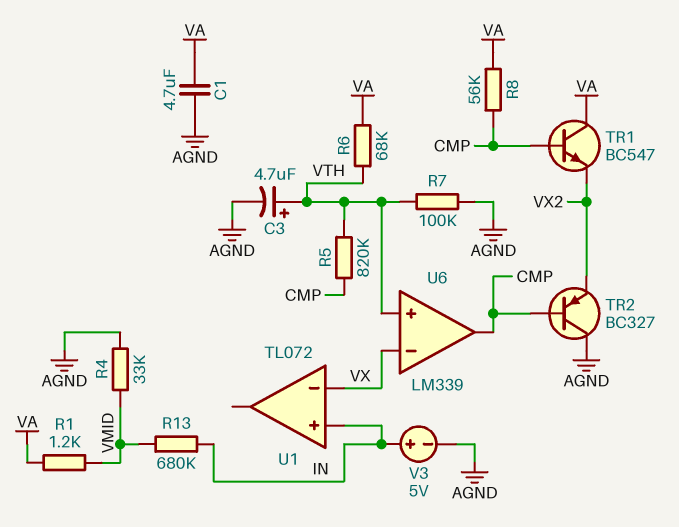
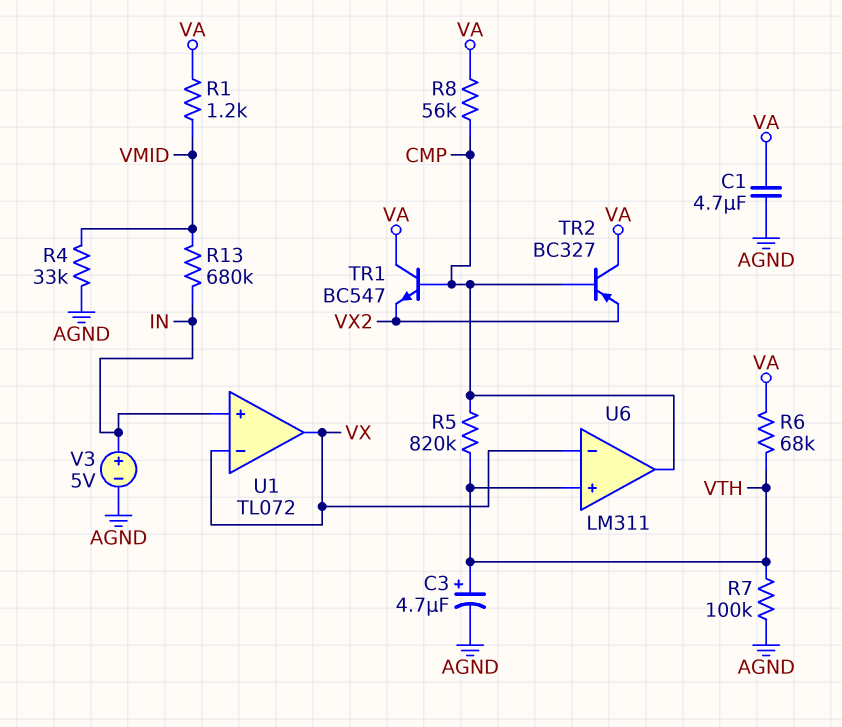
TR2: PNP BC327 (B CMP, C AGND, E VX2) -> PNP BC327 (B CMP, C VA, E VX2)
U1 pin out: none -> VX
U6: LM339 -> LM311

